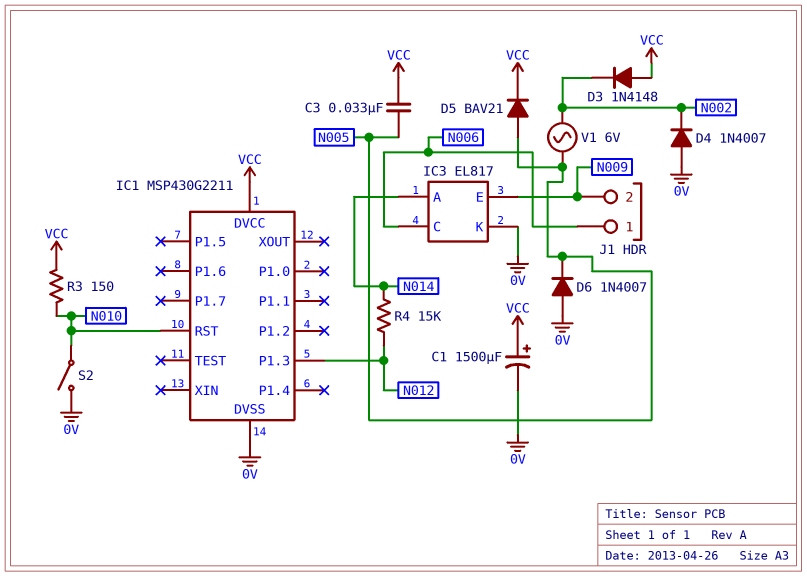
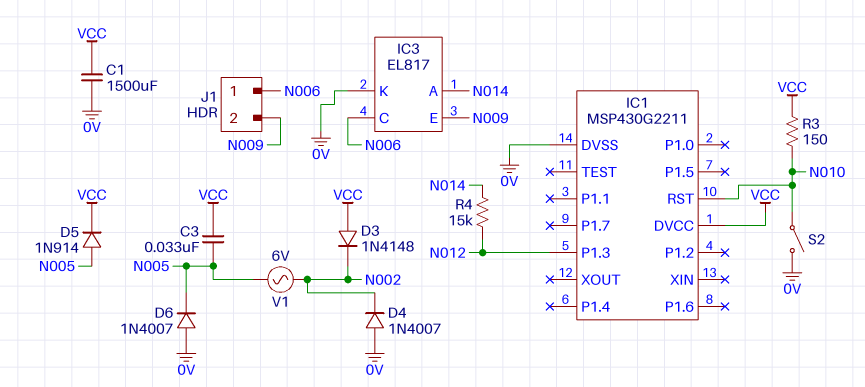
C1: 1500uF (plus VCC, minus 0V) -> 1500uF (0V, VCC)
D5: diode BAV21 (A N005, K VCC) -> diode 1N914 (A N005, K VCC)

